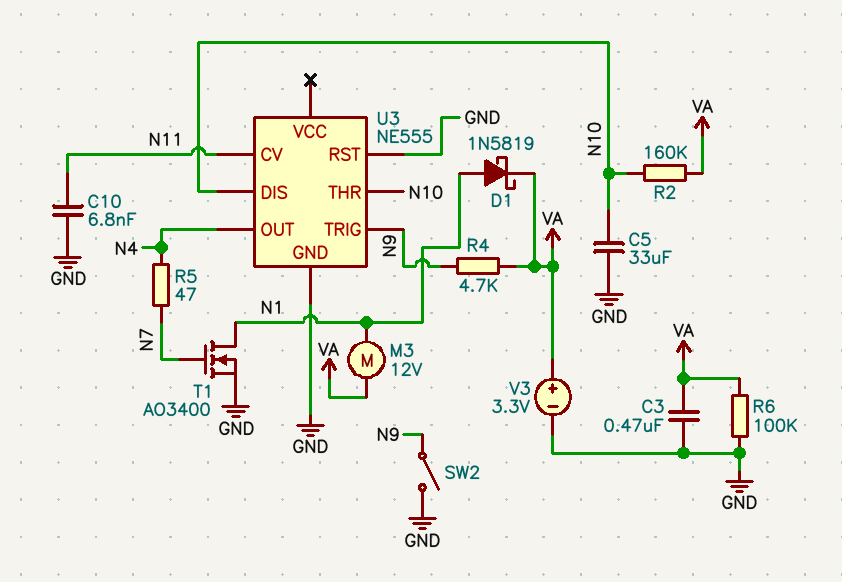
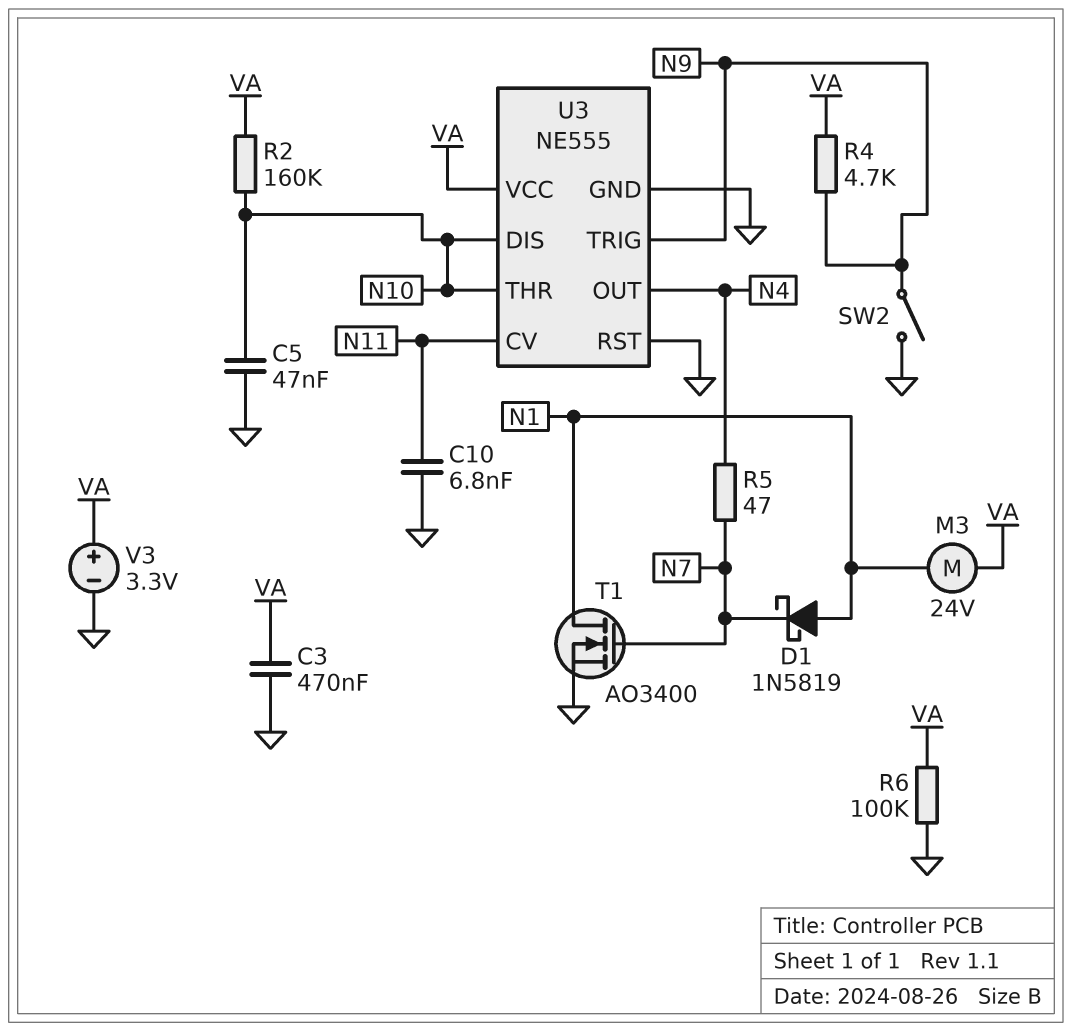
C5: 33uF (GND, N10) -> 47nF (GND, N10)
D1: schottky 1N5819 (A N1, K VA) -> schottky 1N5819 (A N1, K N7)
M3: motor 12V (N1, VA) -> motor 24V (N1, VA)
U3 pin VCC: none -> VA

